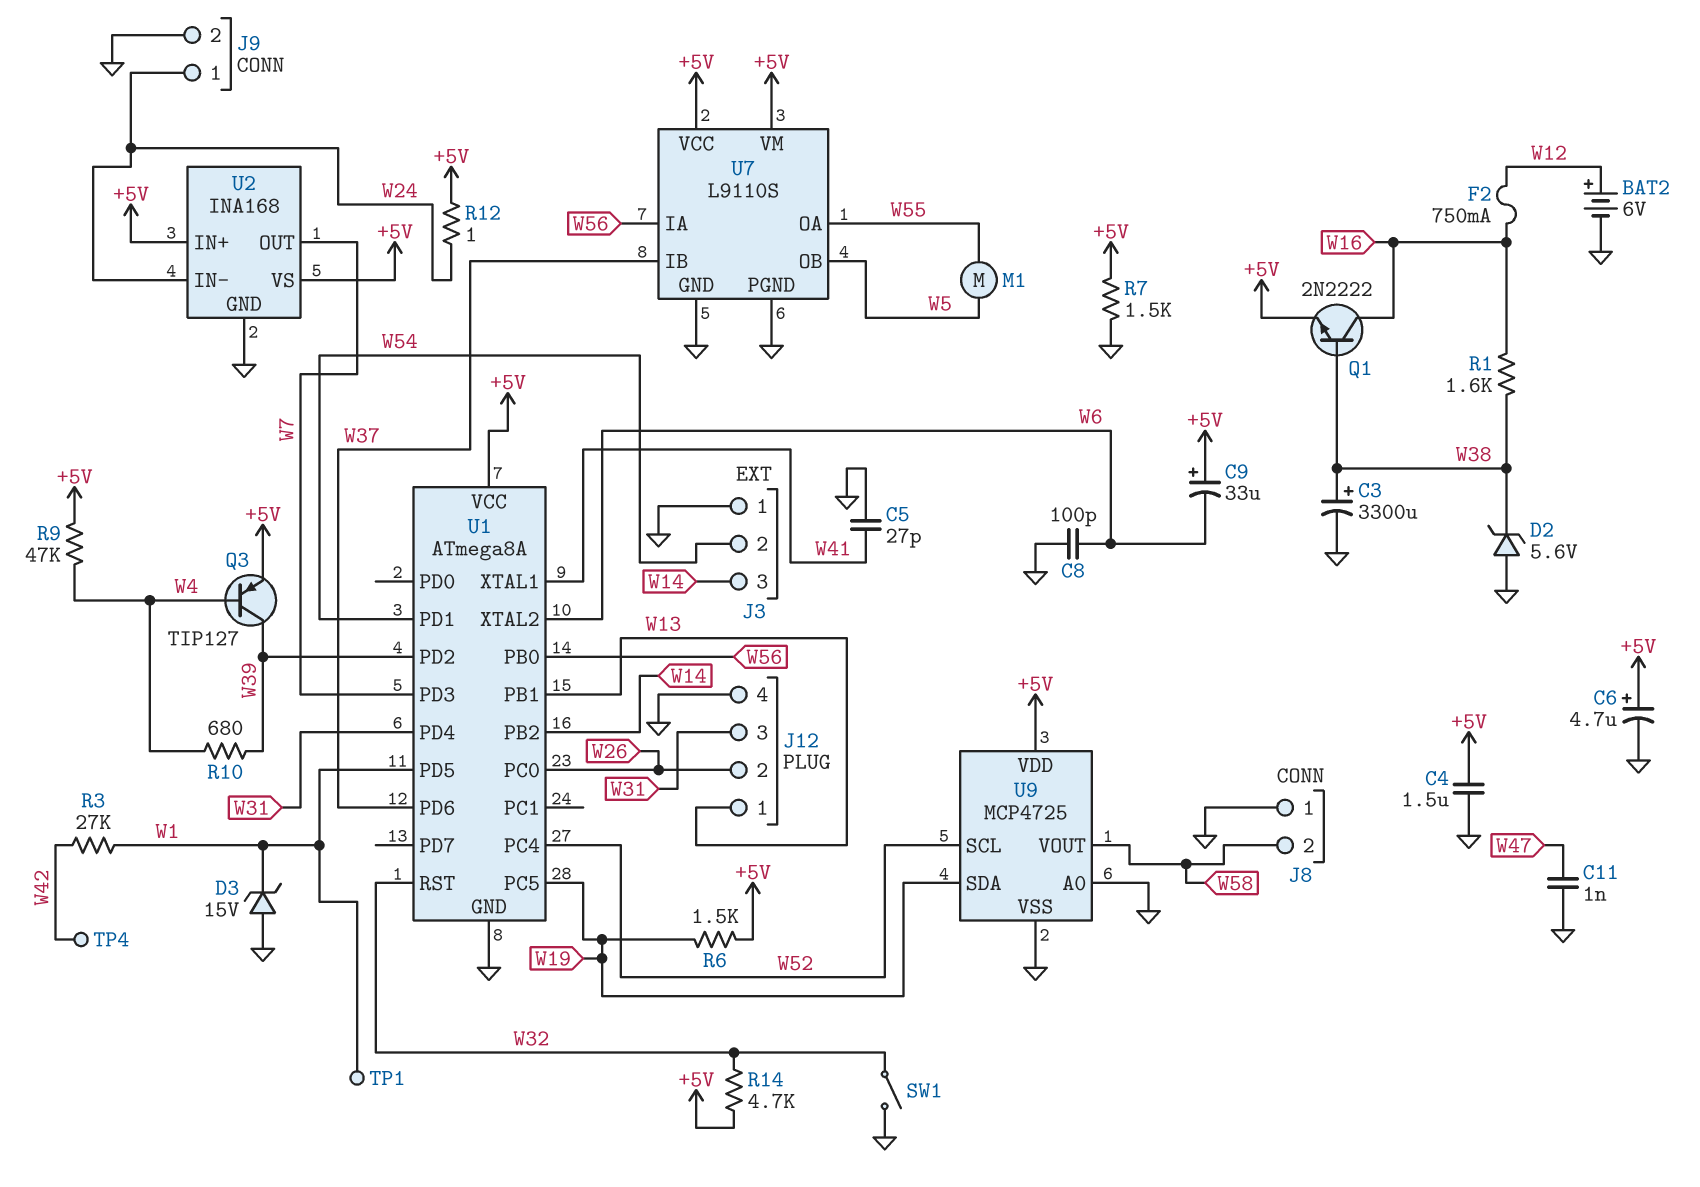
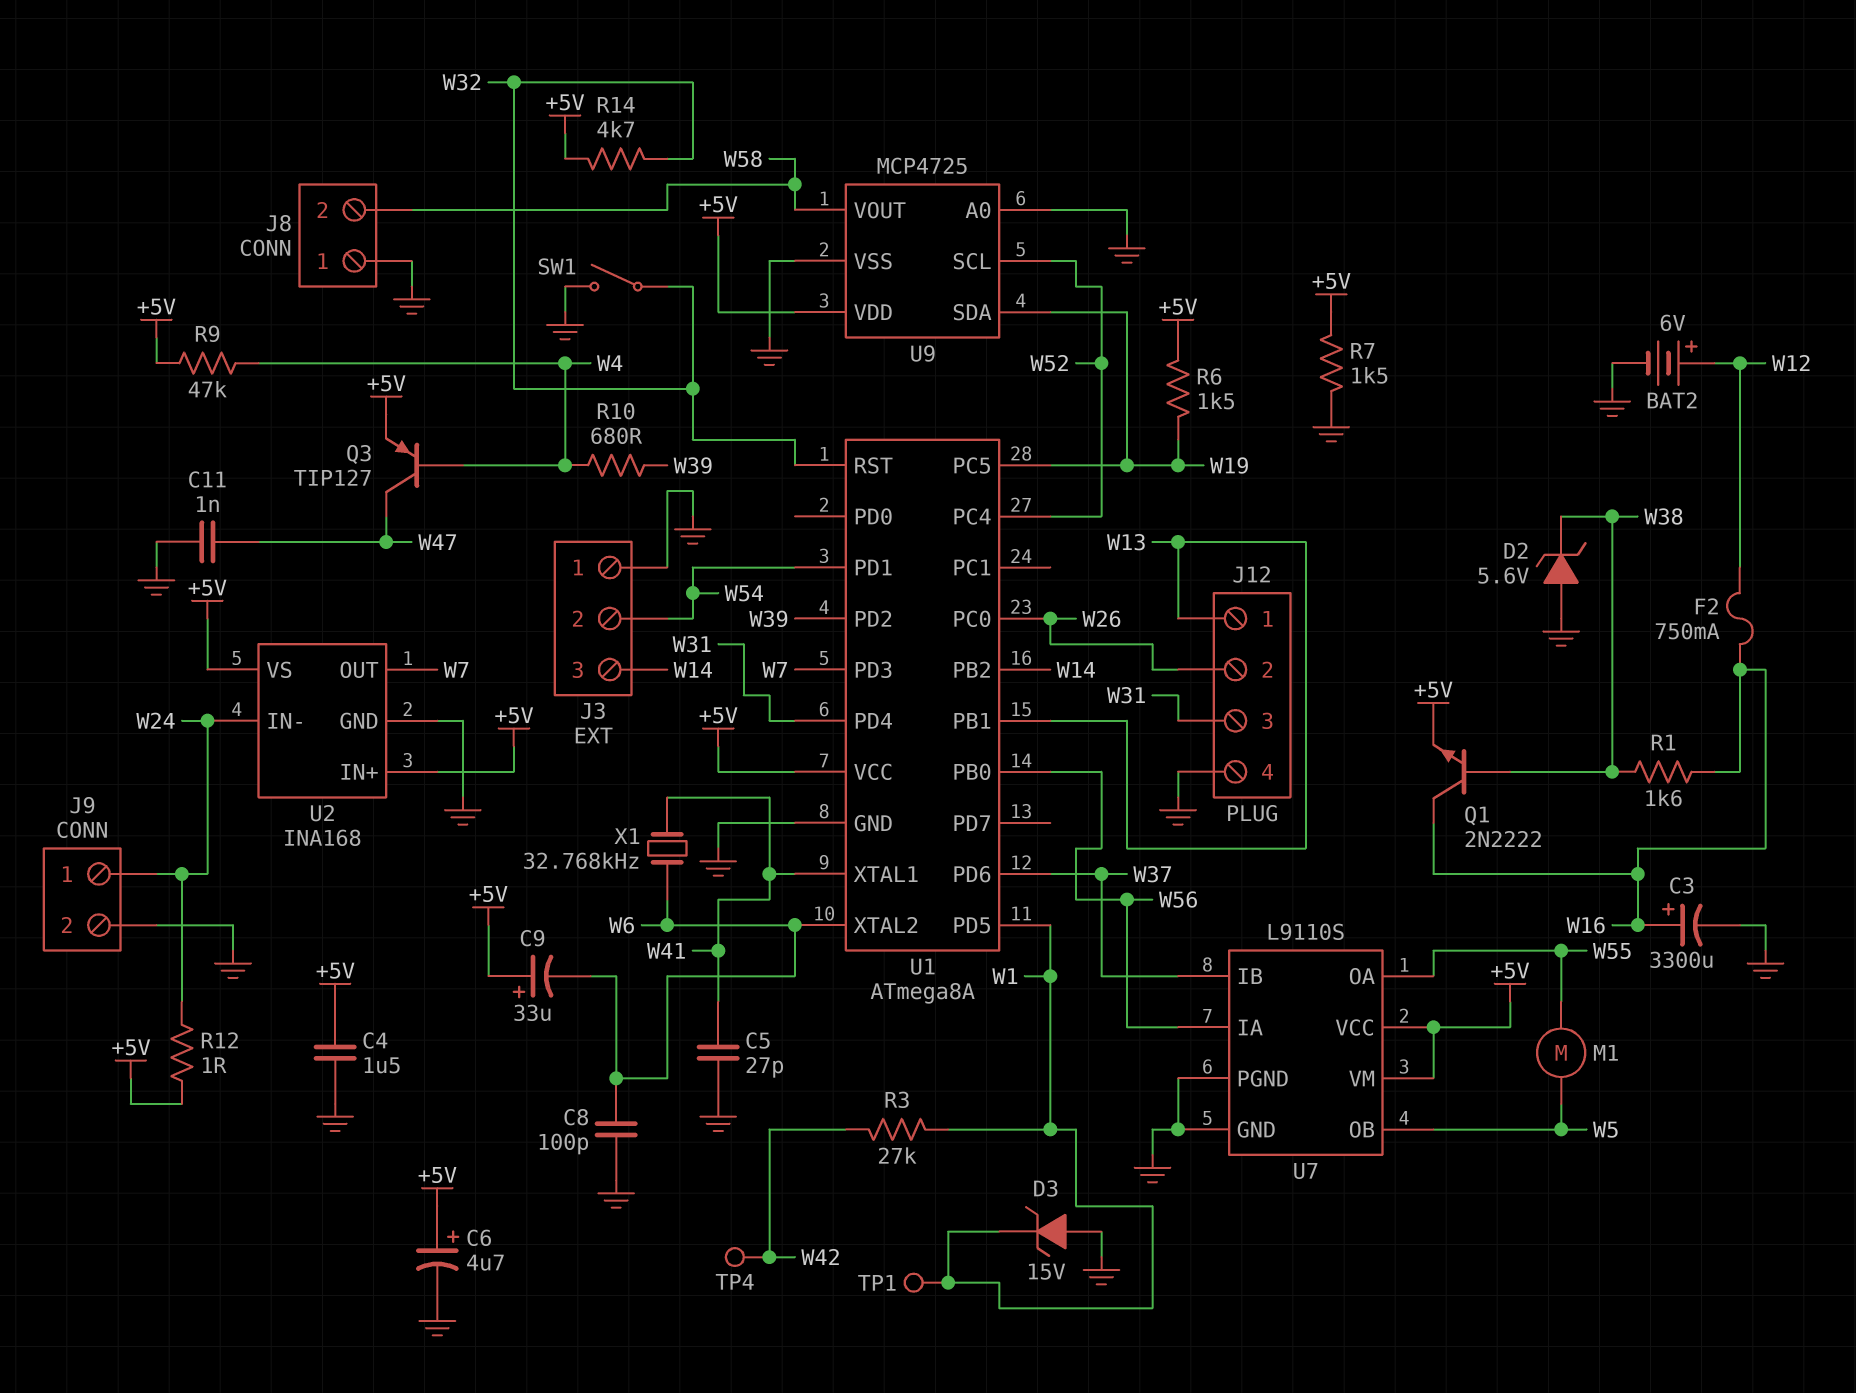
C3: 3300uF (plus W38, minus GND) -> 3300uF (plus W16, minus GND)
Q3: PNP TIP127 (B W4, C W39, E +5V) -> PNP TIP127 (B W4, C W47, E +5V)
X1: none -> 32.768kHz (W6, W41)

